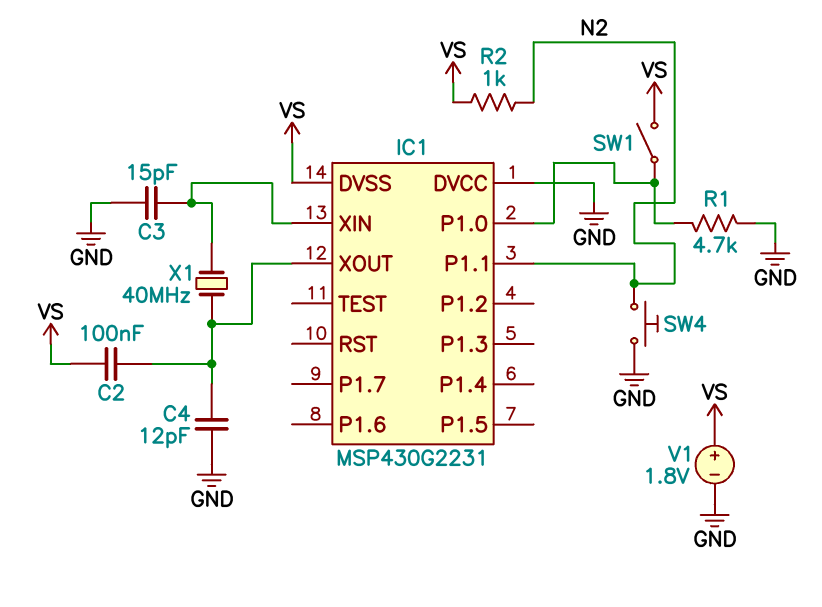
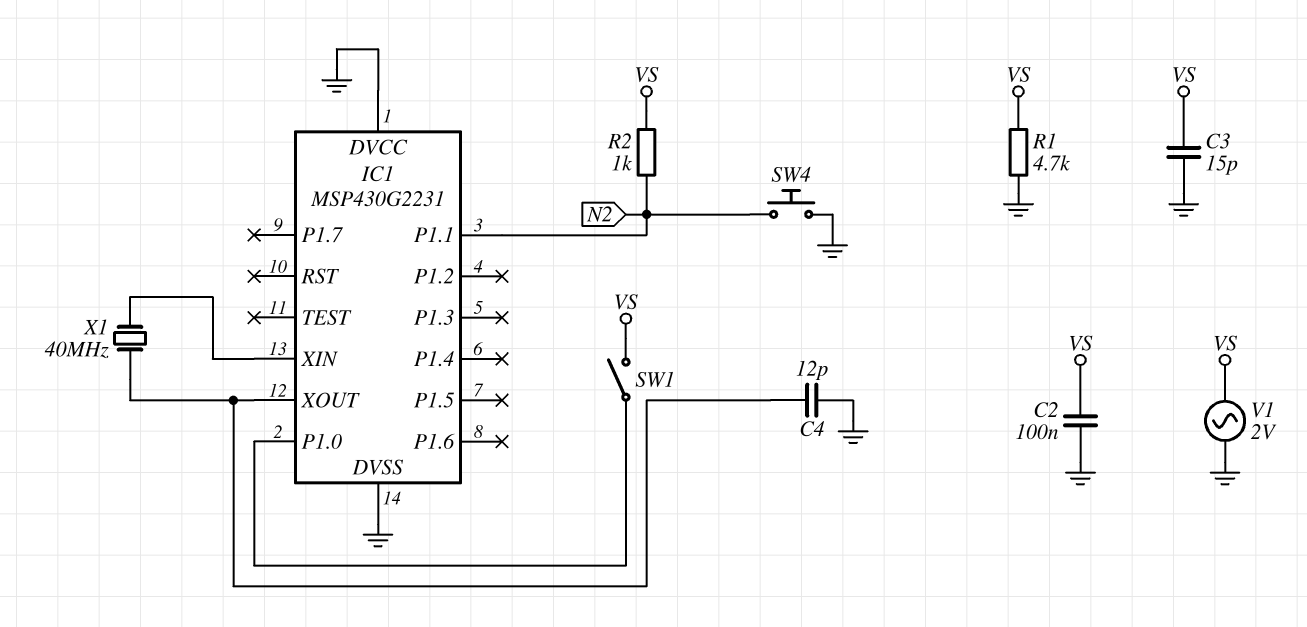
C2: 100nF (IC1/XOUT, VS) -> 100nF (GND, VS)
C3: 15pF (GND, IC1/XIN) -> 15pF (GND, VS)
IC1 pin DVSS: VS -> GND
R1: 4.7k (GND, IC1/P1.0) -> 4.7k (GND, VS)
V1: 1.8V (plus VS, minus GND) -> AC 2V (GND, VS)

